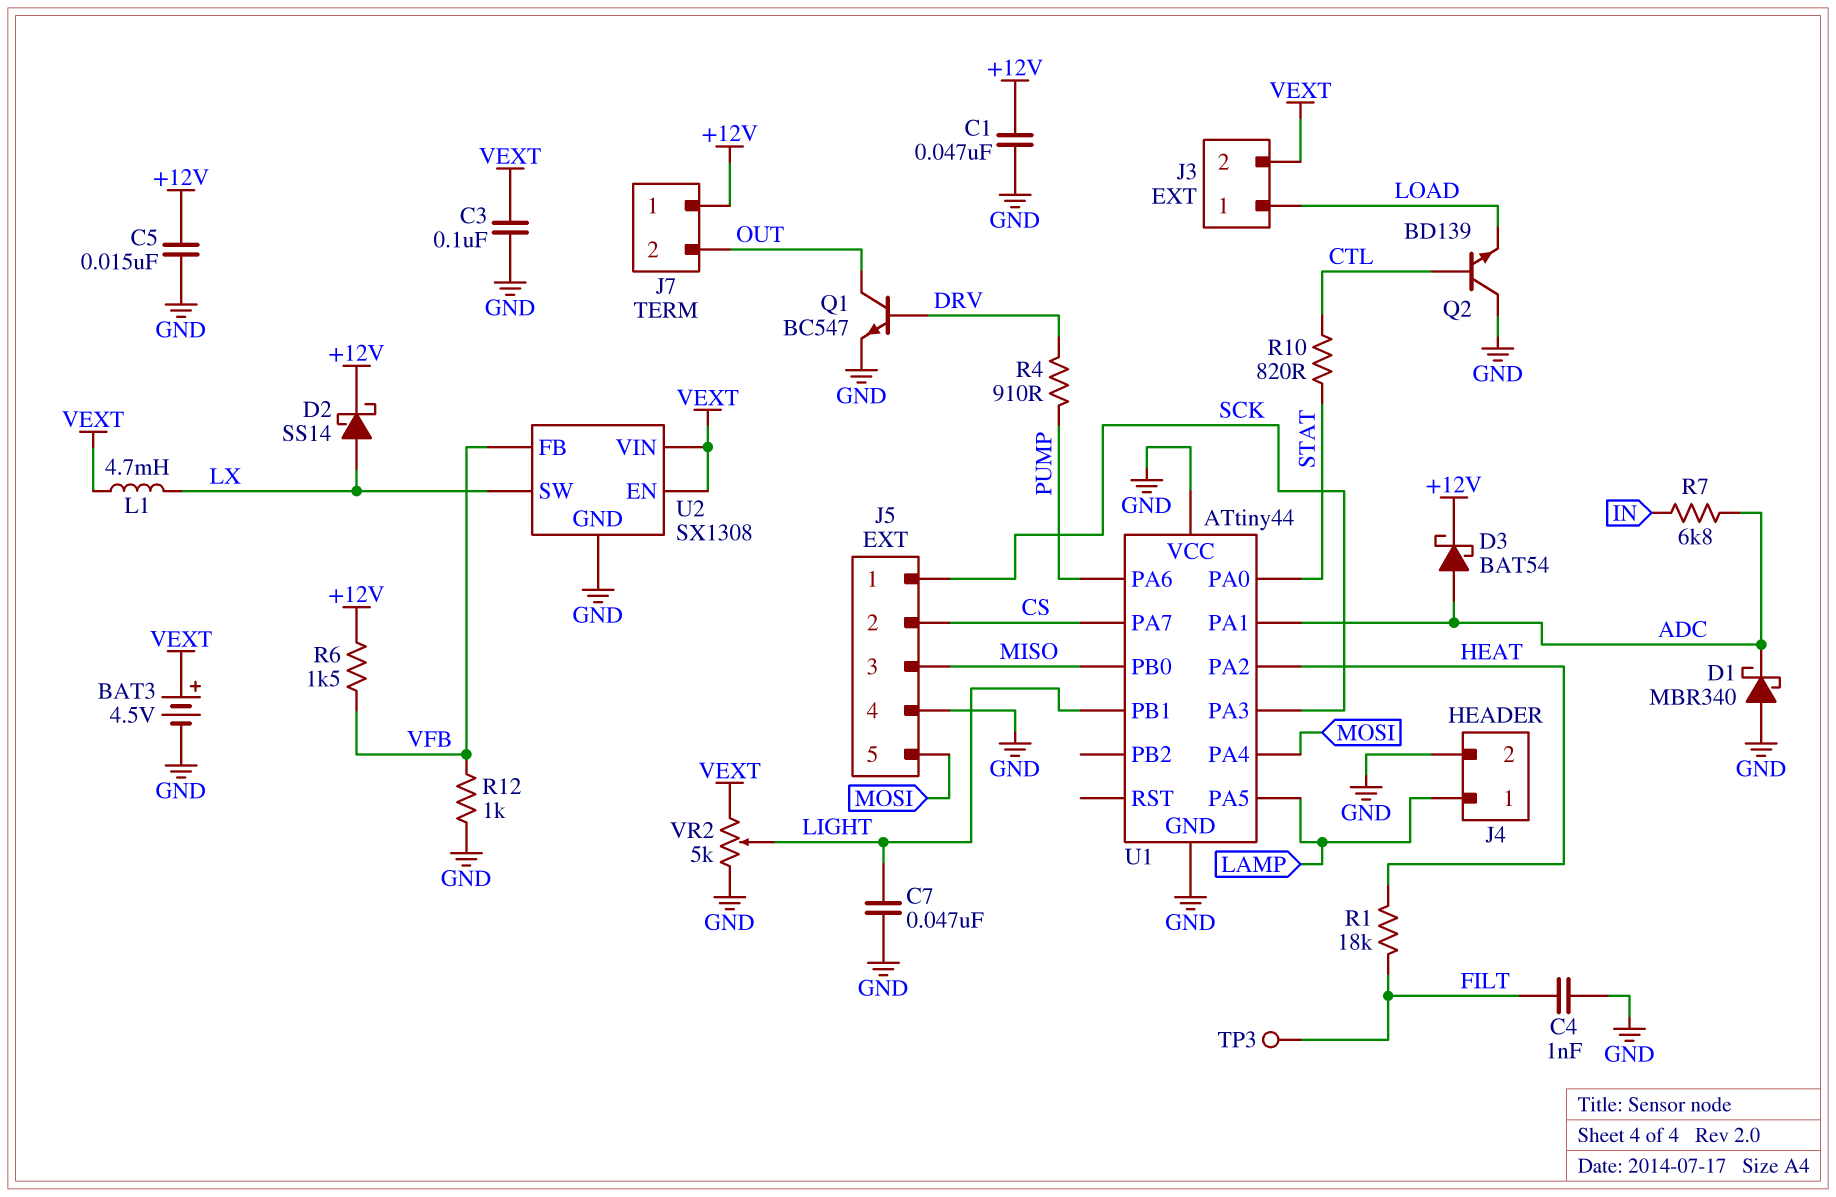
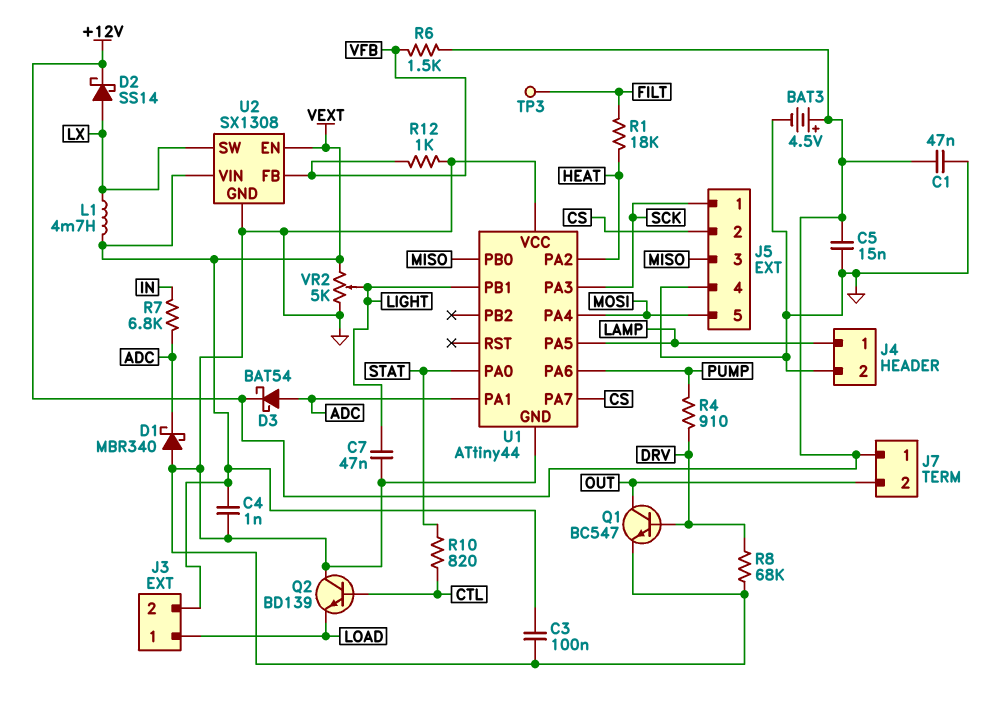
BAT3: 4.5V (plus VEXT, minus GND) -> 4.5V (plus +12V, minus GND)
C4: 1nF (FILT, GND) -> 1nF (GND, VEXT)
R8: none -> 68k (DRV, GND)

